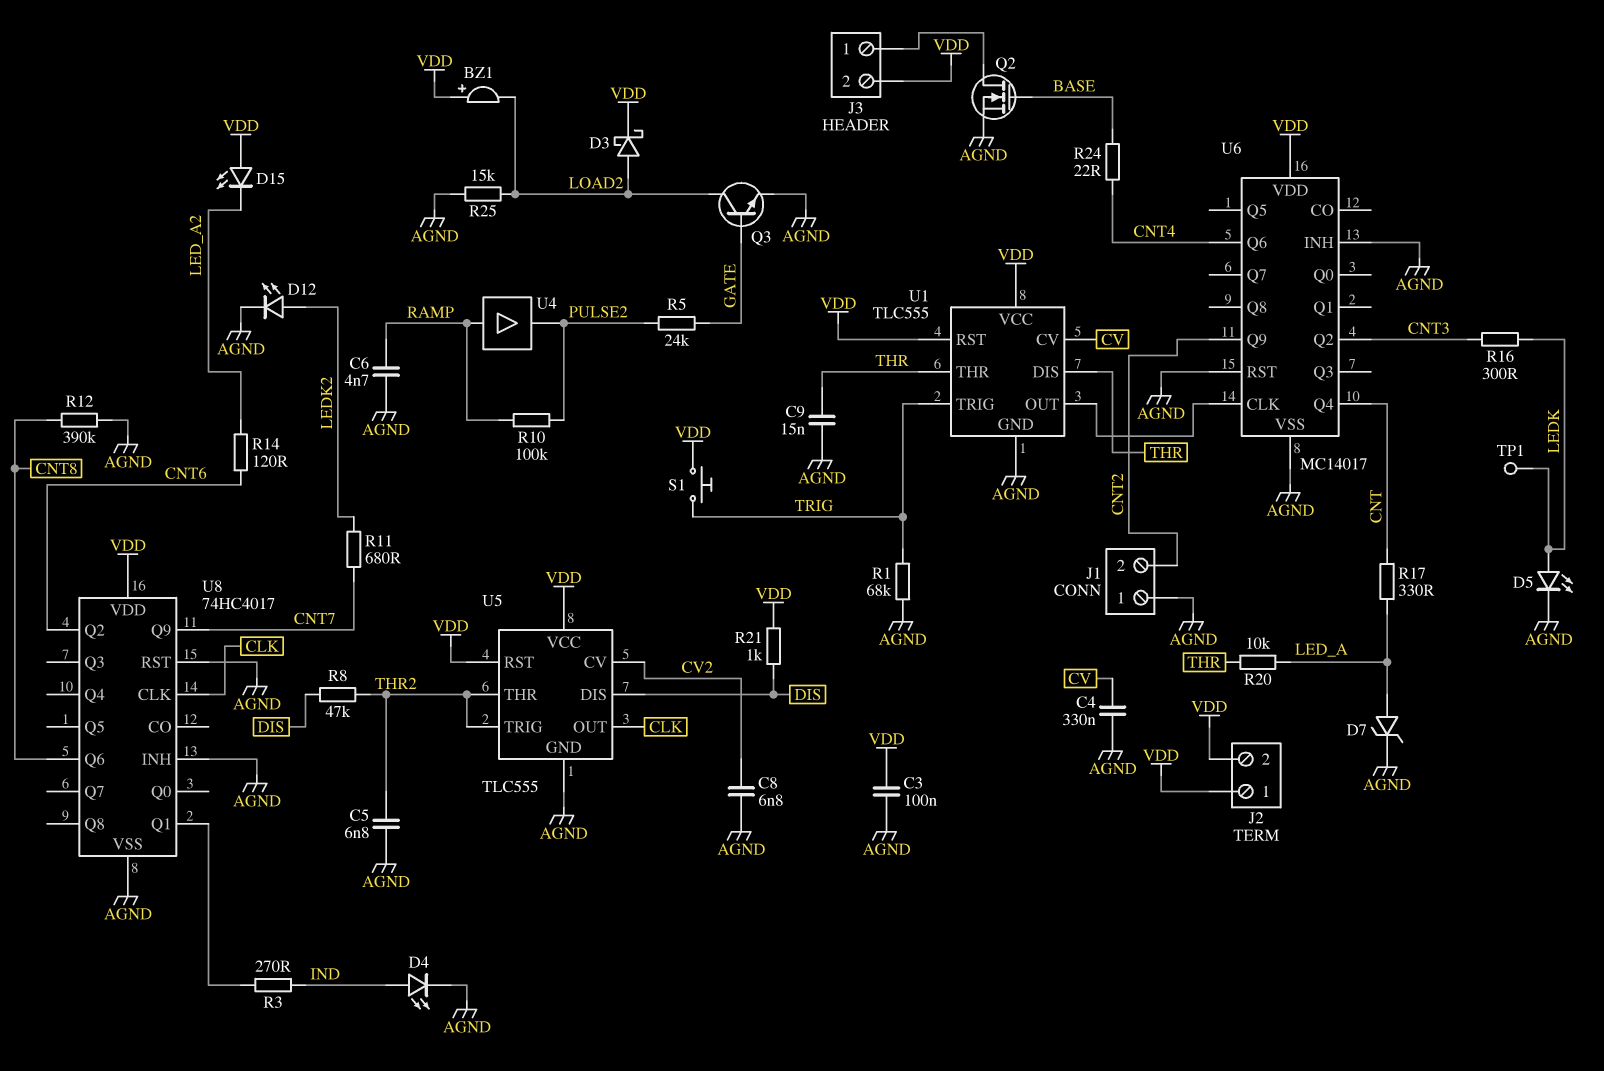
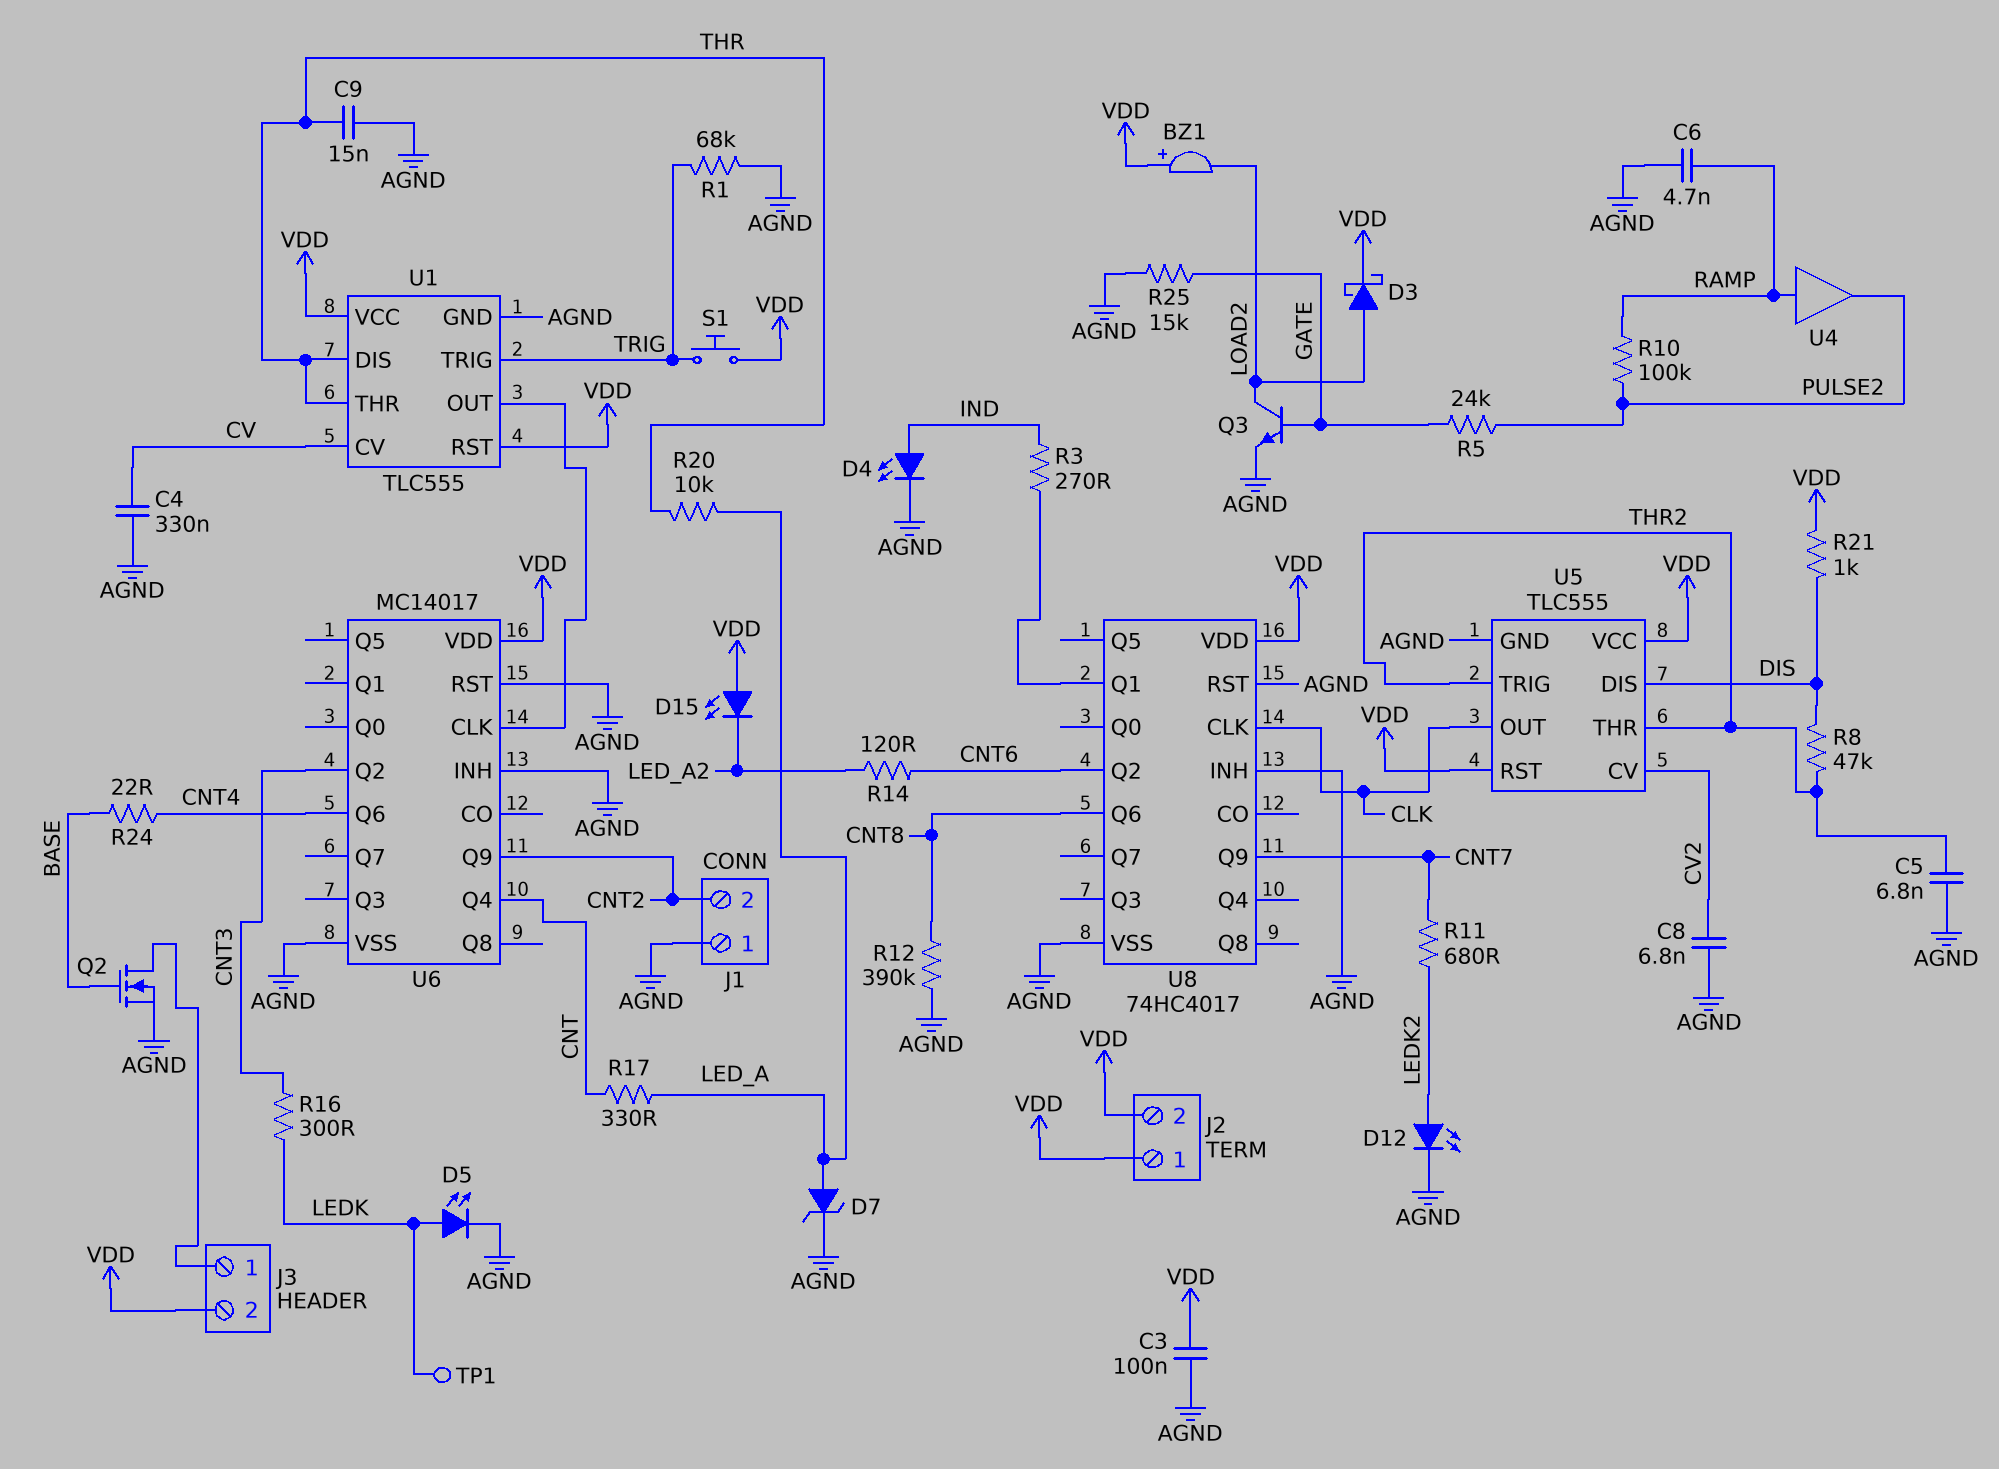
R25: 15k (AGND, LOAD2) -> 15k (AGND, GATE)

